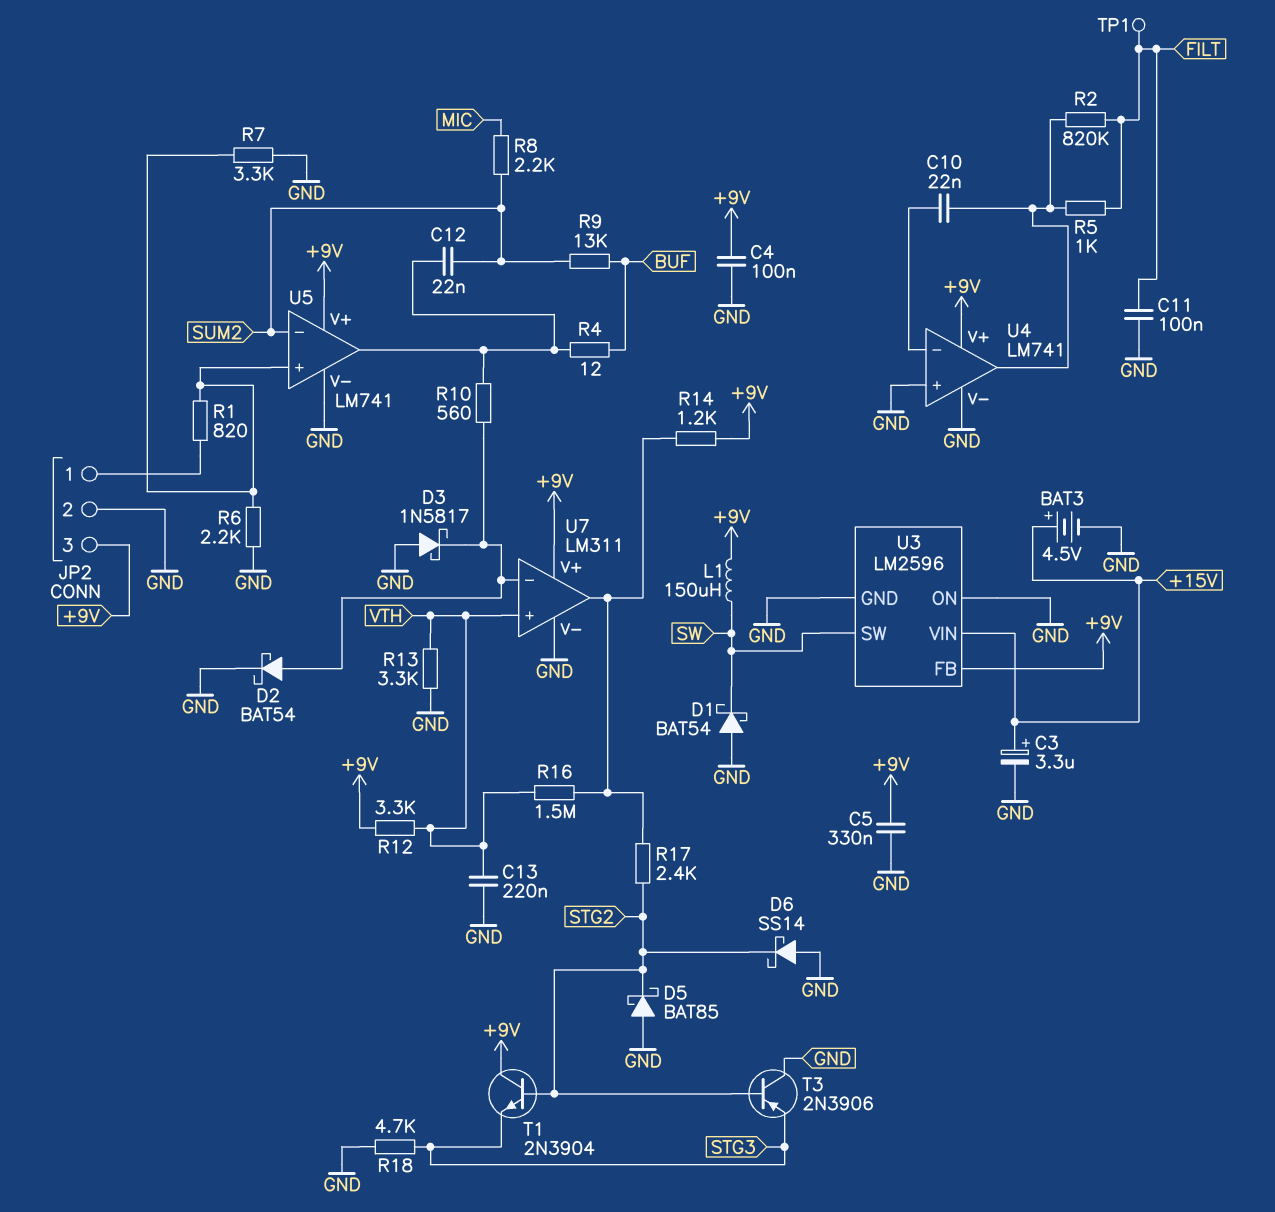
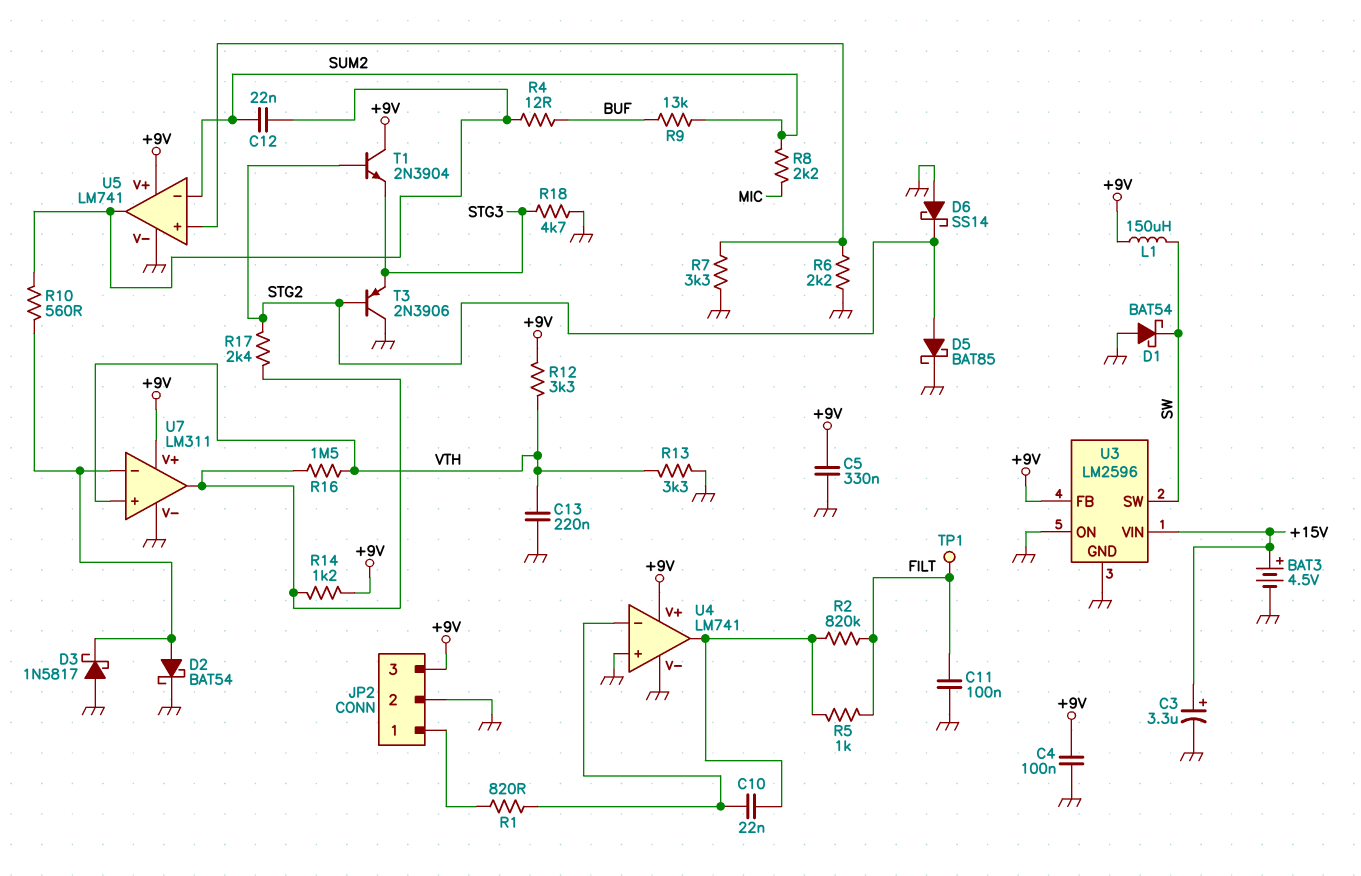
D5: schottky BAT85 (A GND, K STG2) -> schottky BAT85 (A STG2, K GND)
R1: 820 (JP2/1, U5/in+) -> 820 (JP2/1, U4/in-)

